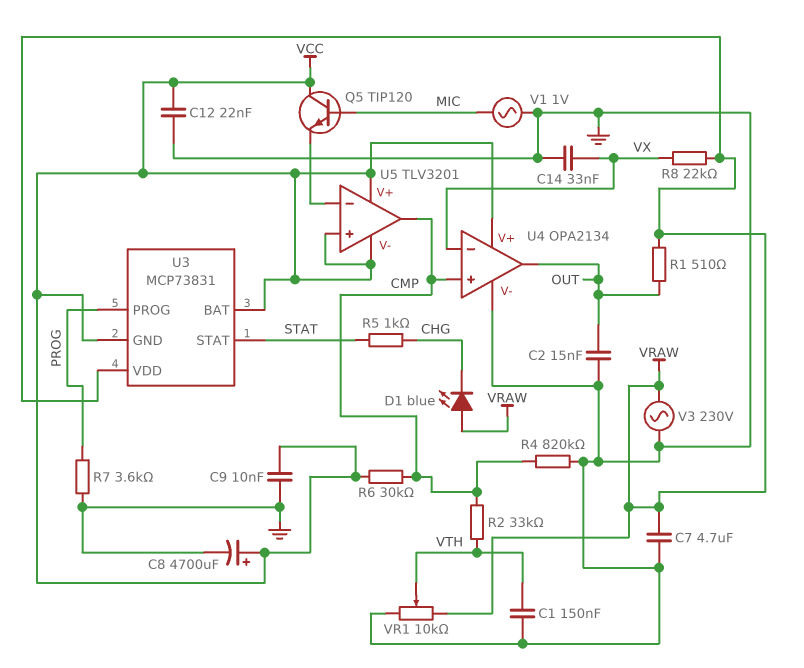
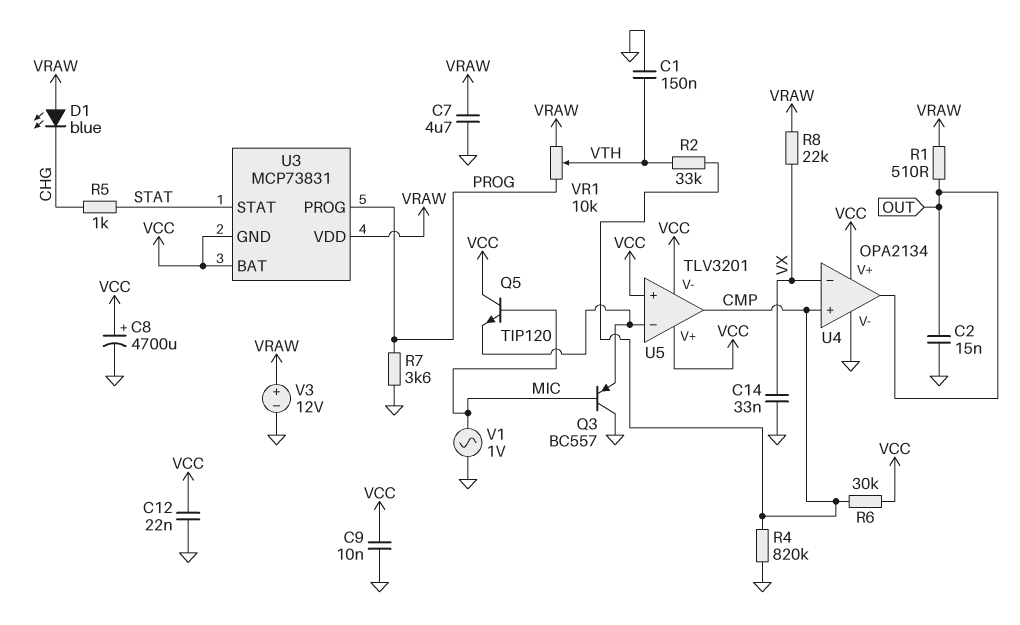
Q3: none -> PNP BC557 (B MIC, C GND, E U5/in-)
V3: AC 230V (GND, VRAW) -> 12V (plus VRAW, minus GND)
VR1: 10k (GND, VRAW, wiper VTH) -> 10k (PROG, VRAW, wiper VTH)

